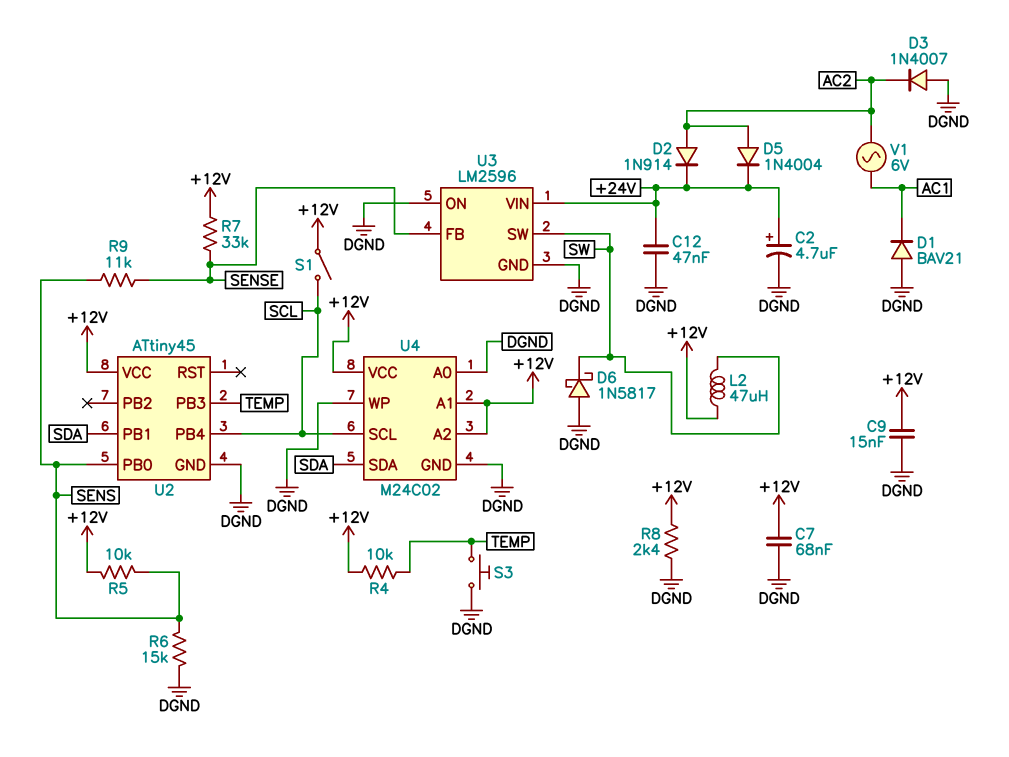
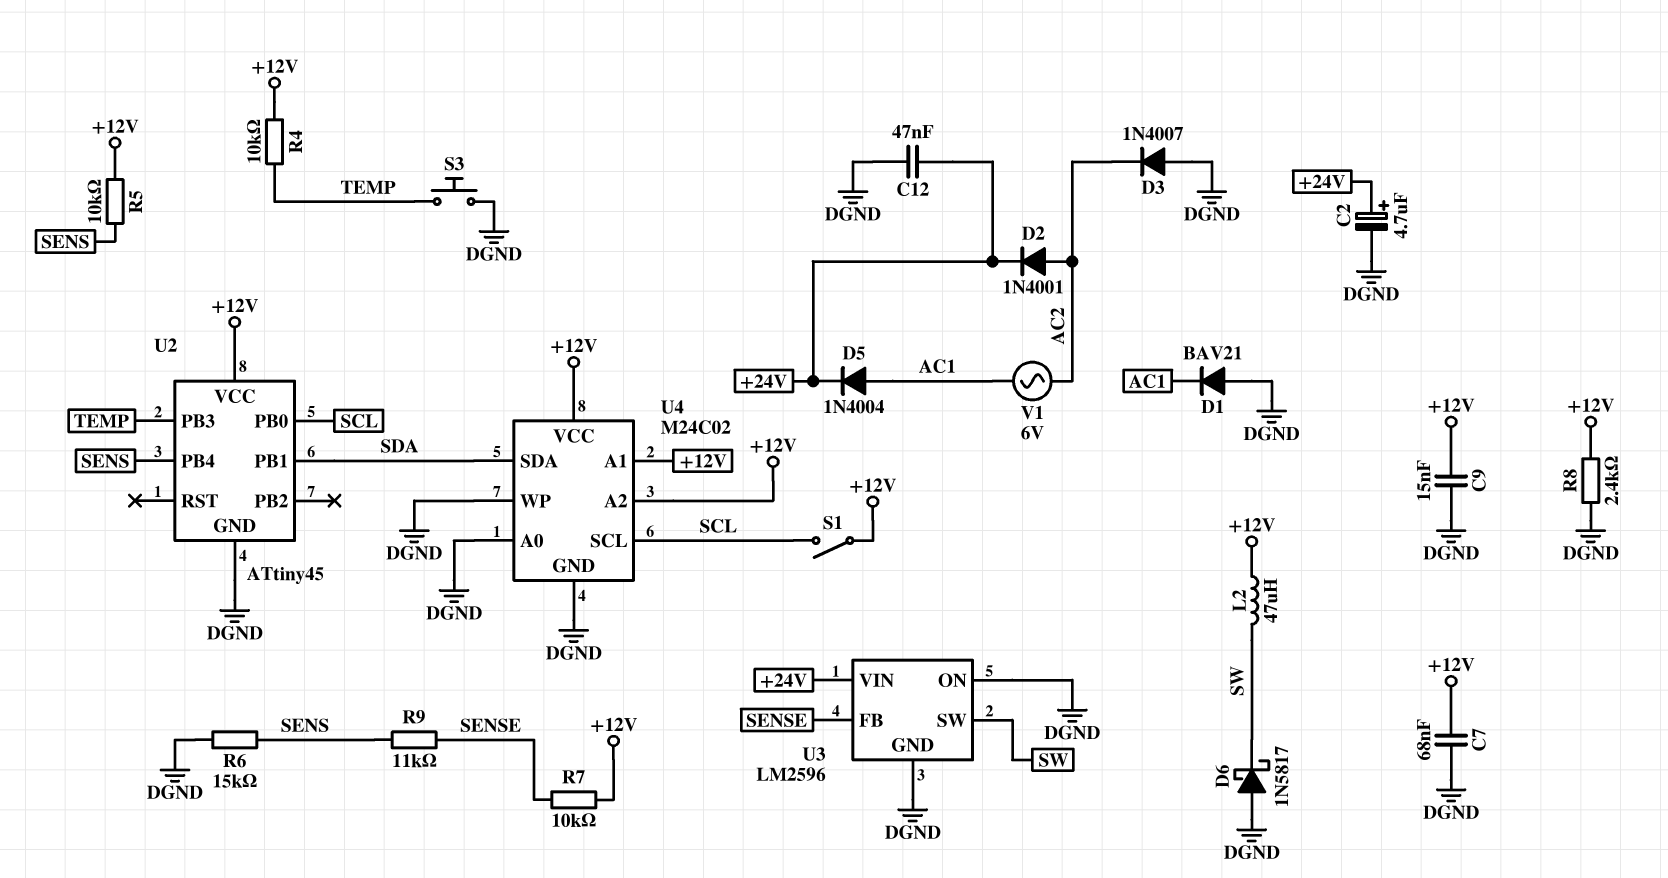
D2: diode 1N914 (A AC2, K +24V) -> diode 1N4001 (A AC2, K +24V)
D5: diode 1N4004 (A AC2, K +24V) -> diode 1N4004 (A AC1, K +24V)
R7: 33k (+12V, SENSE) -> 10k (+12V, SENSE)
U2 pin PB0: SENS -> SCL
U2 pin PB4: SCL -> SENS

